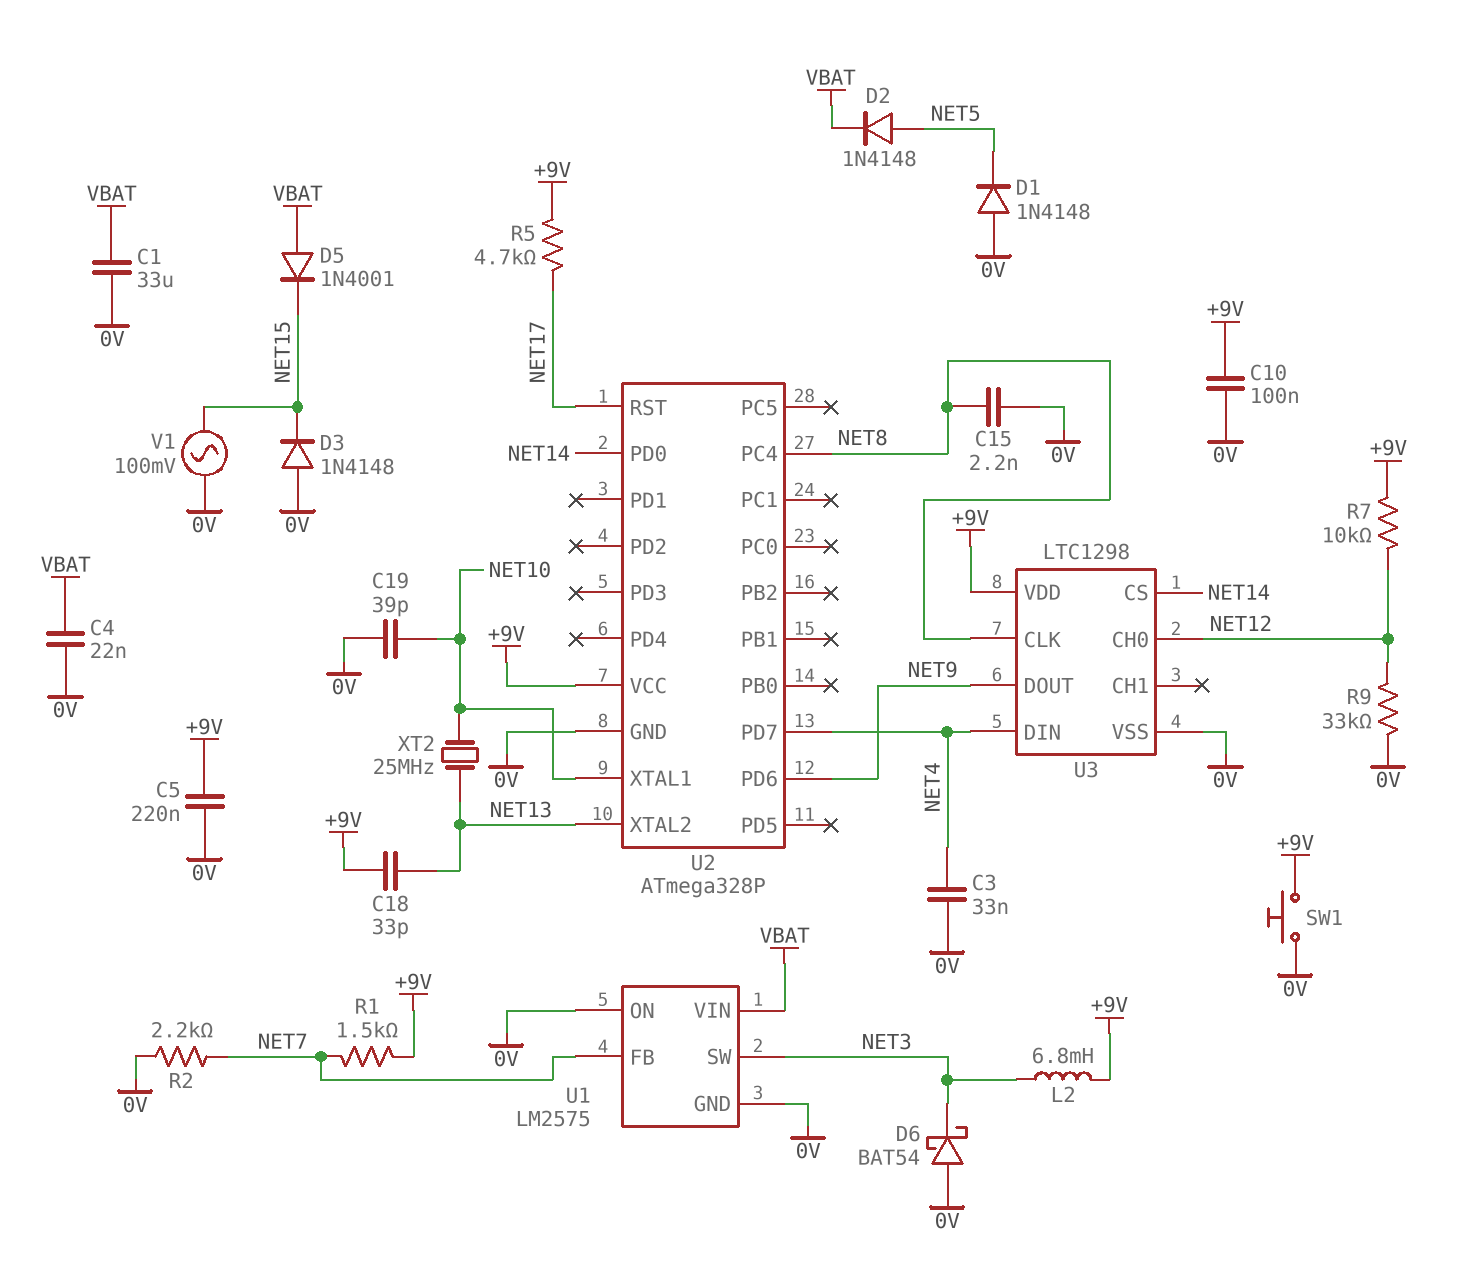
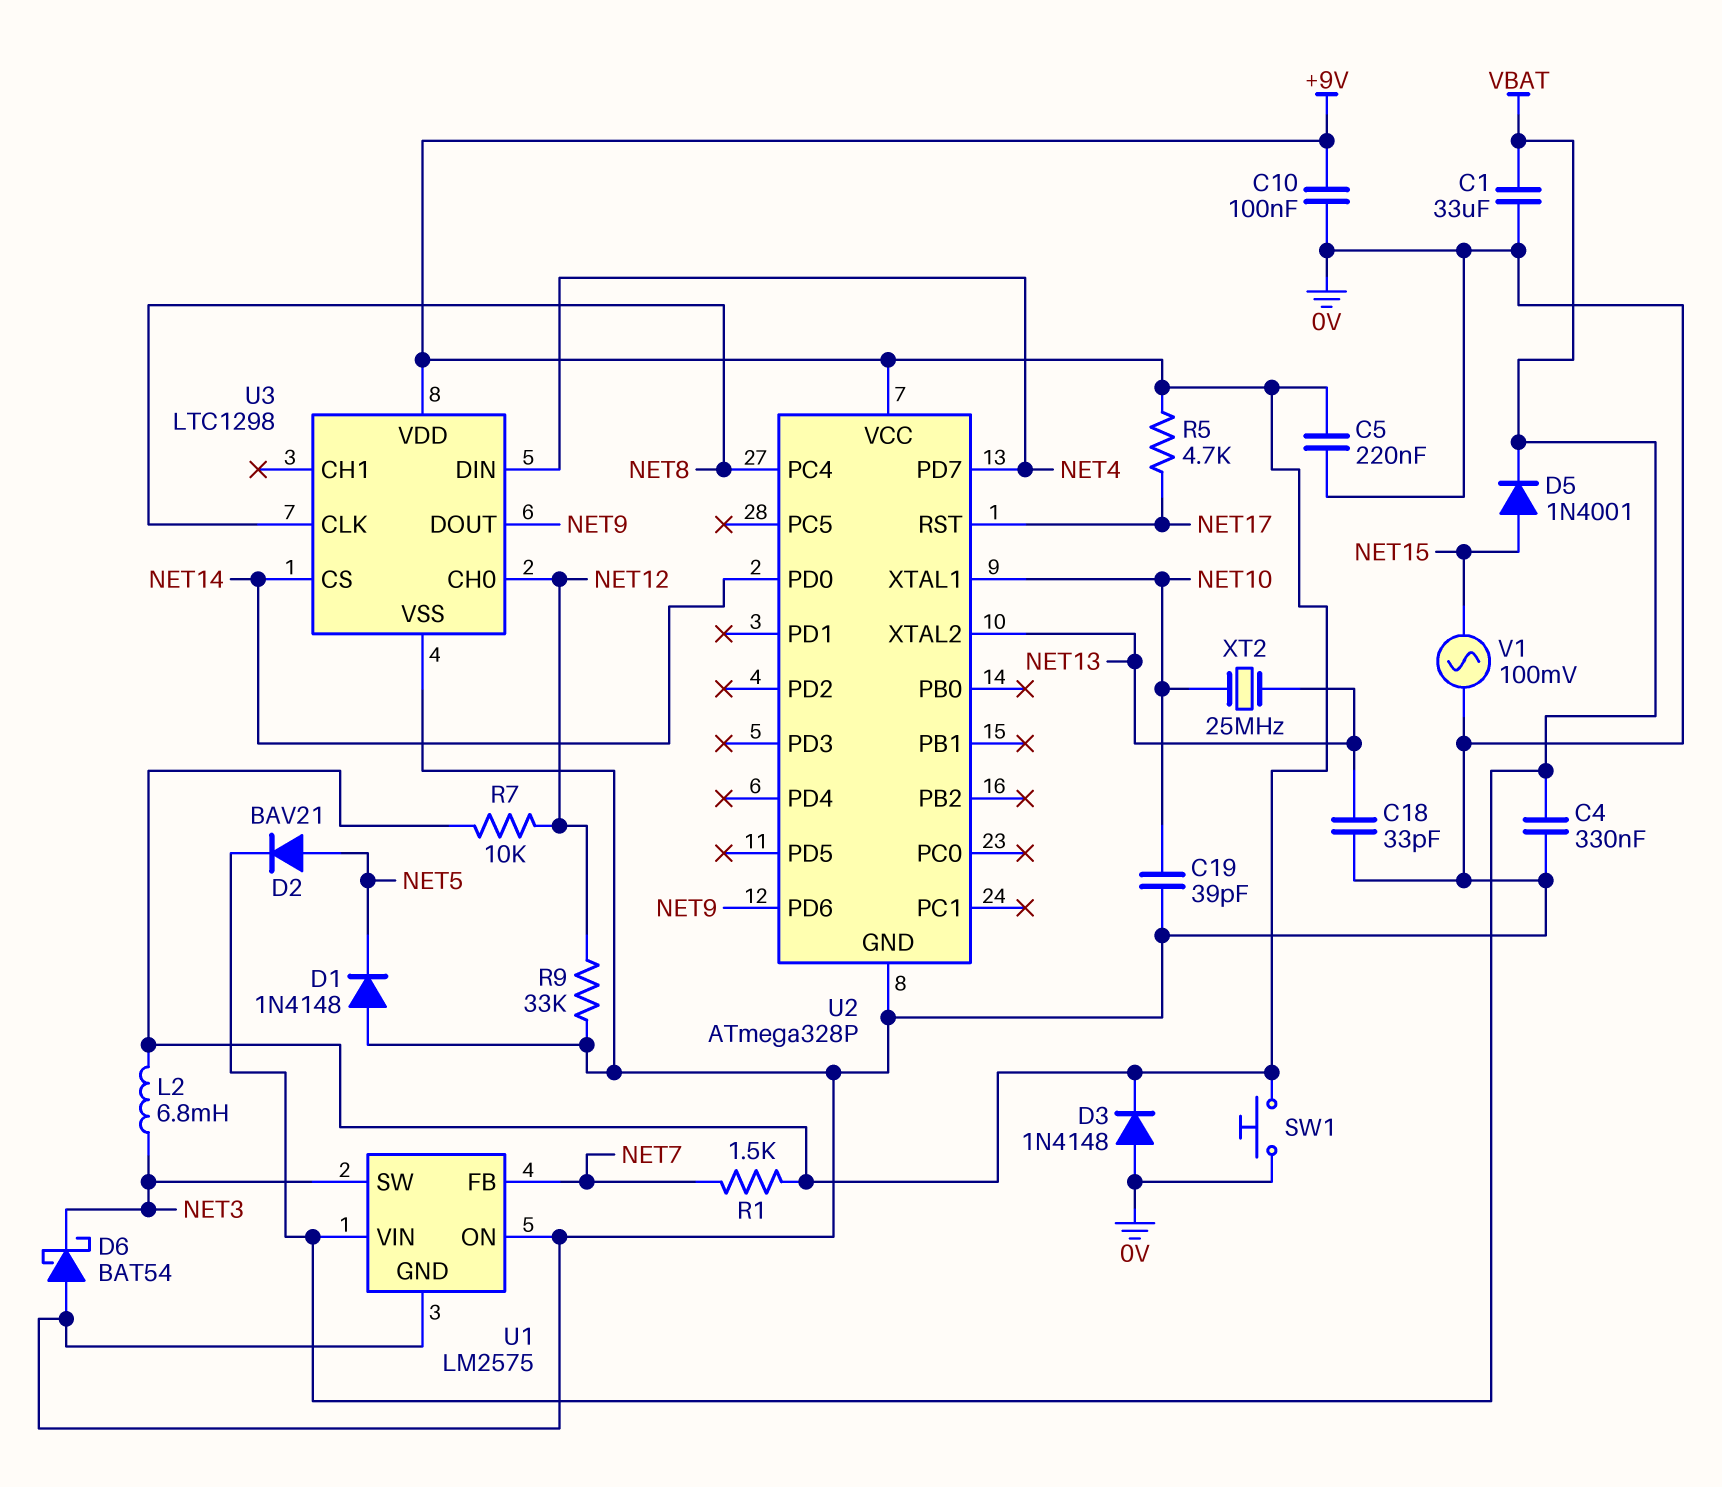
C3: 33nF (0V, NET4) -> none
C4: 22nF (0V, VBAT) -> 330nF (0V, VBAT)
C15: 2.2nF (0V, NET8) -> none
C18: 33pF (+9V, NET13) -> 33pF (0V, NET13)
D2: diode 1N4148 (A NET5, K VBAT) -> diode BAV21 (A NET5, K VBAT)
D3: diode 1N4148 (A 0V, K NET15) -> diode 1N4148 (A 0V, K +9V)
D5: diode 1N4001 (A VBAT, K NET15) -> diode 1N4001 (A NET15, K VBAT)
R2: 2.2k (0V, NET7) -> none

